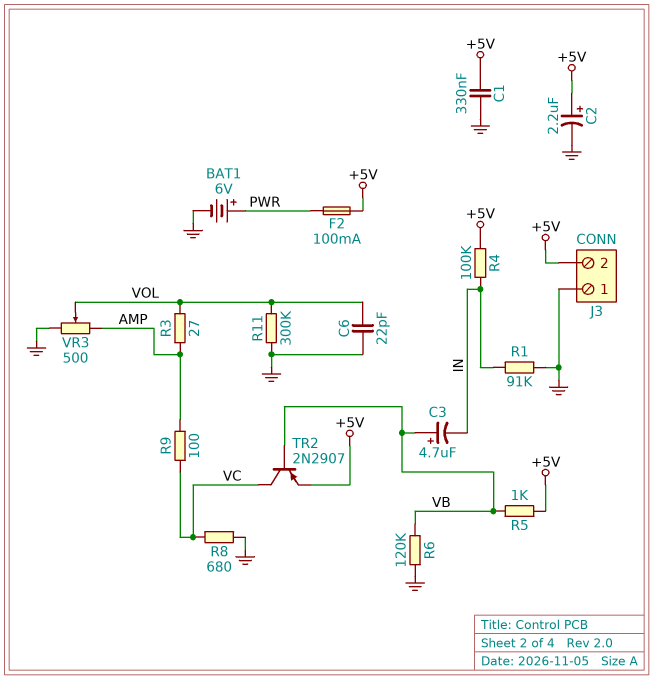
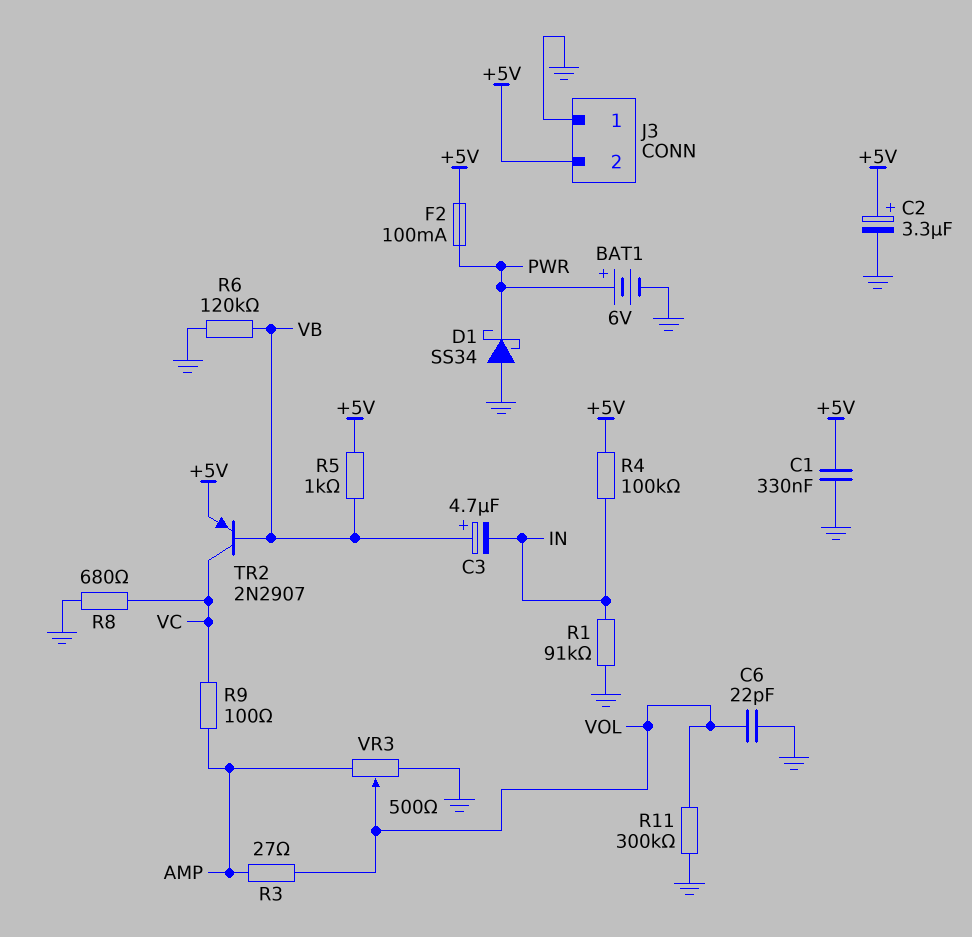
C2: 2.2uF (plus +5V, minus GND) -> 3.3uF (plus +5V, minus GND)
D1: none -> schottky SS34 (A GND, K PWR)

